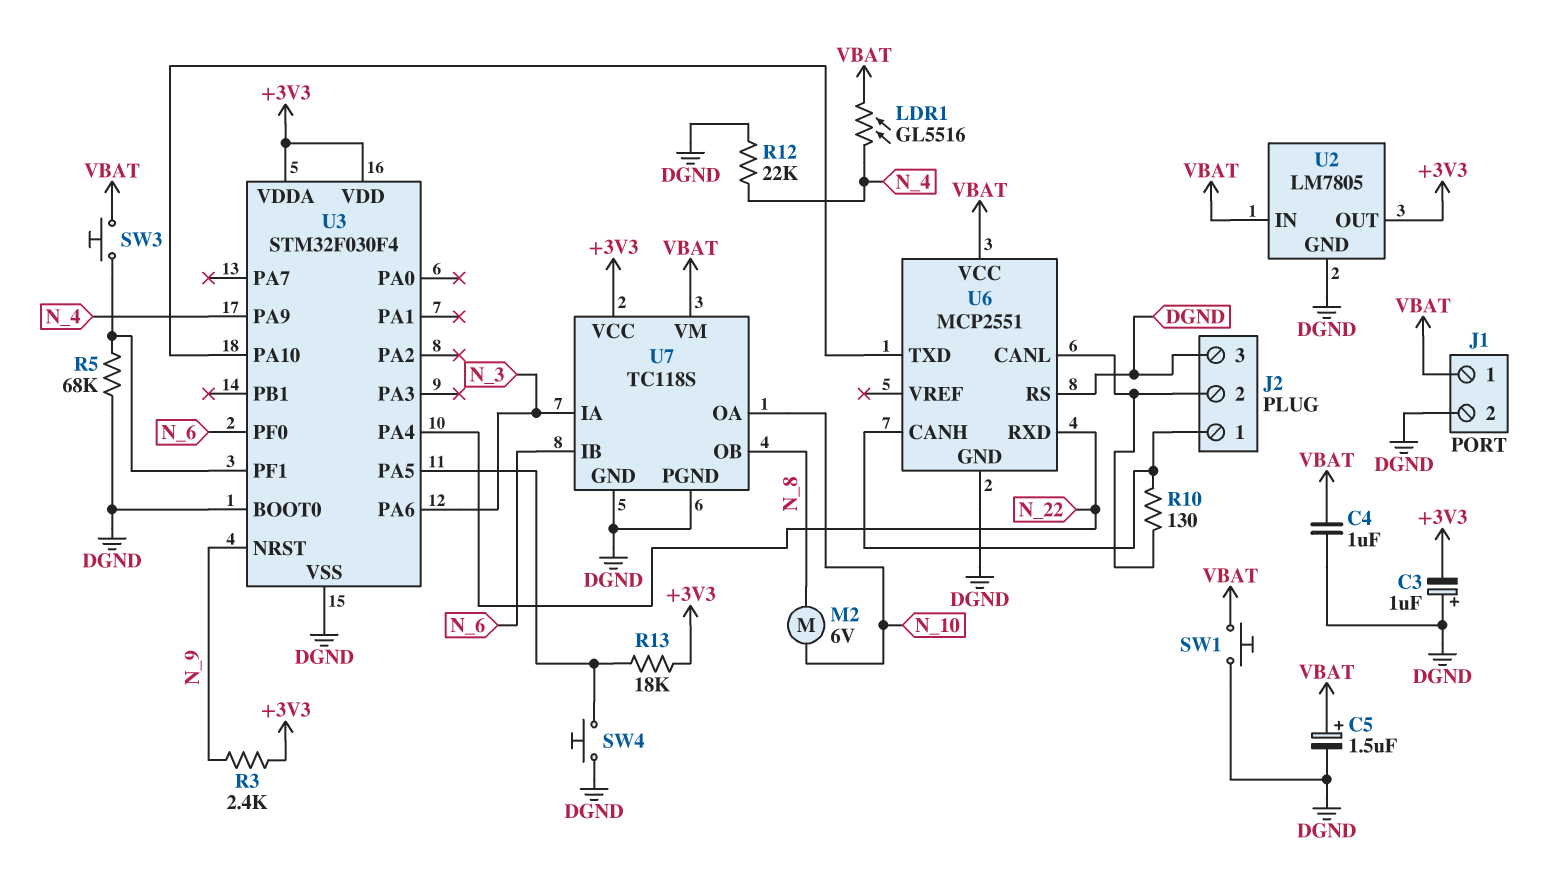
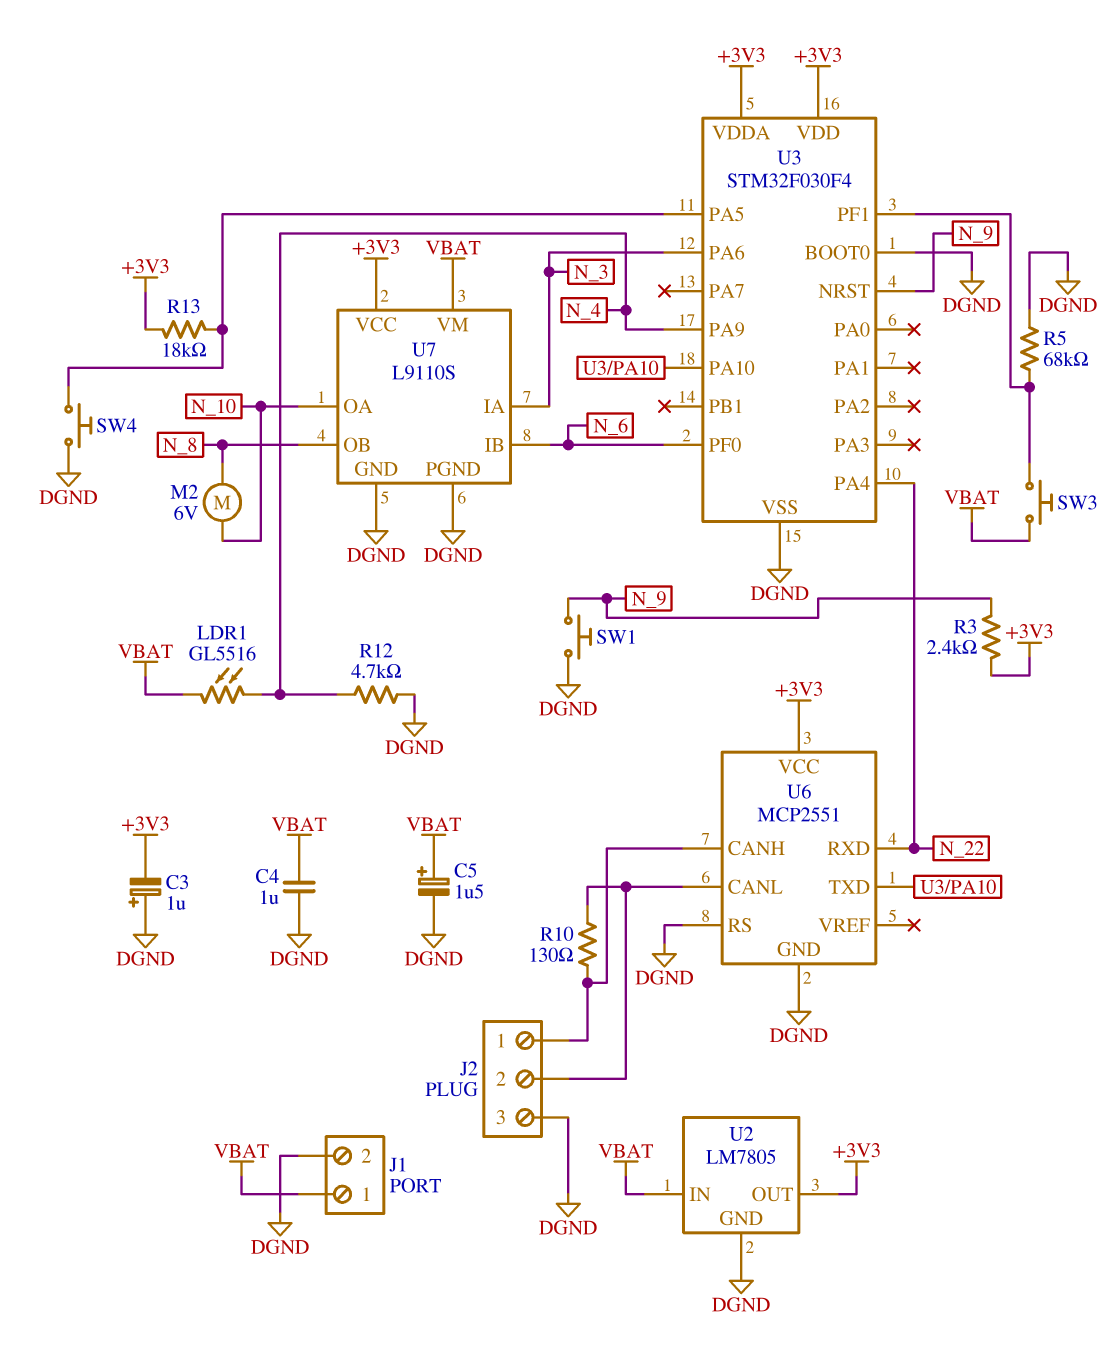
R12: 22k (DGND, N_4) -> 4.7k (DGND, N_4)
SW1: button (DGND, VBAT) -> button (DGND, N_9)
U6 pin VCC: VBAT -> +3V3
U7: TC118S -> L9110S

